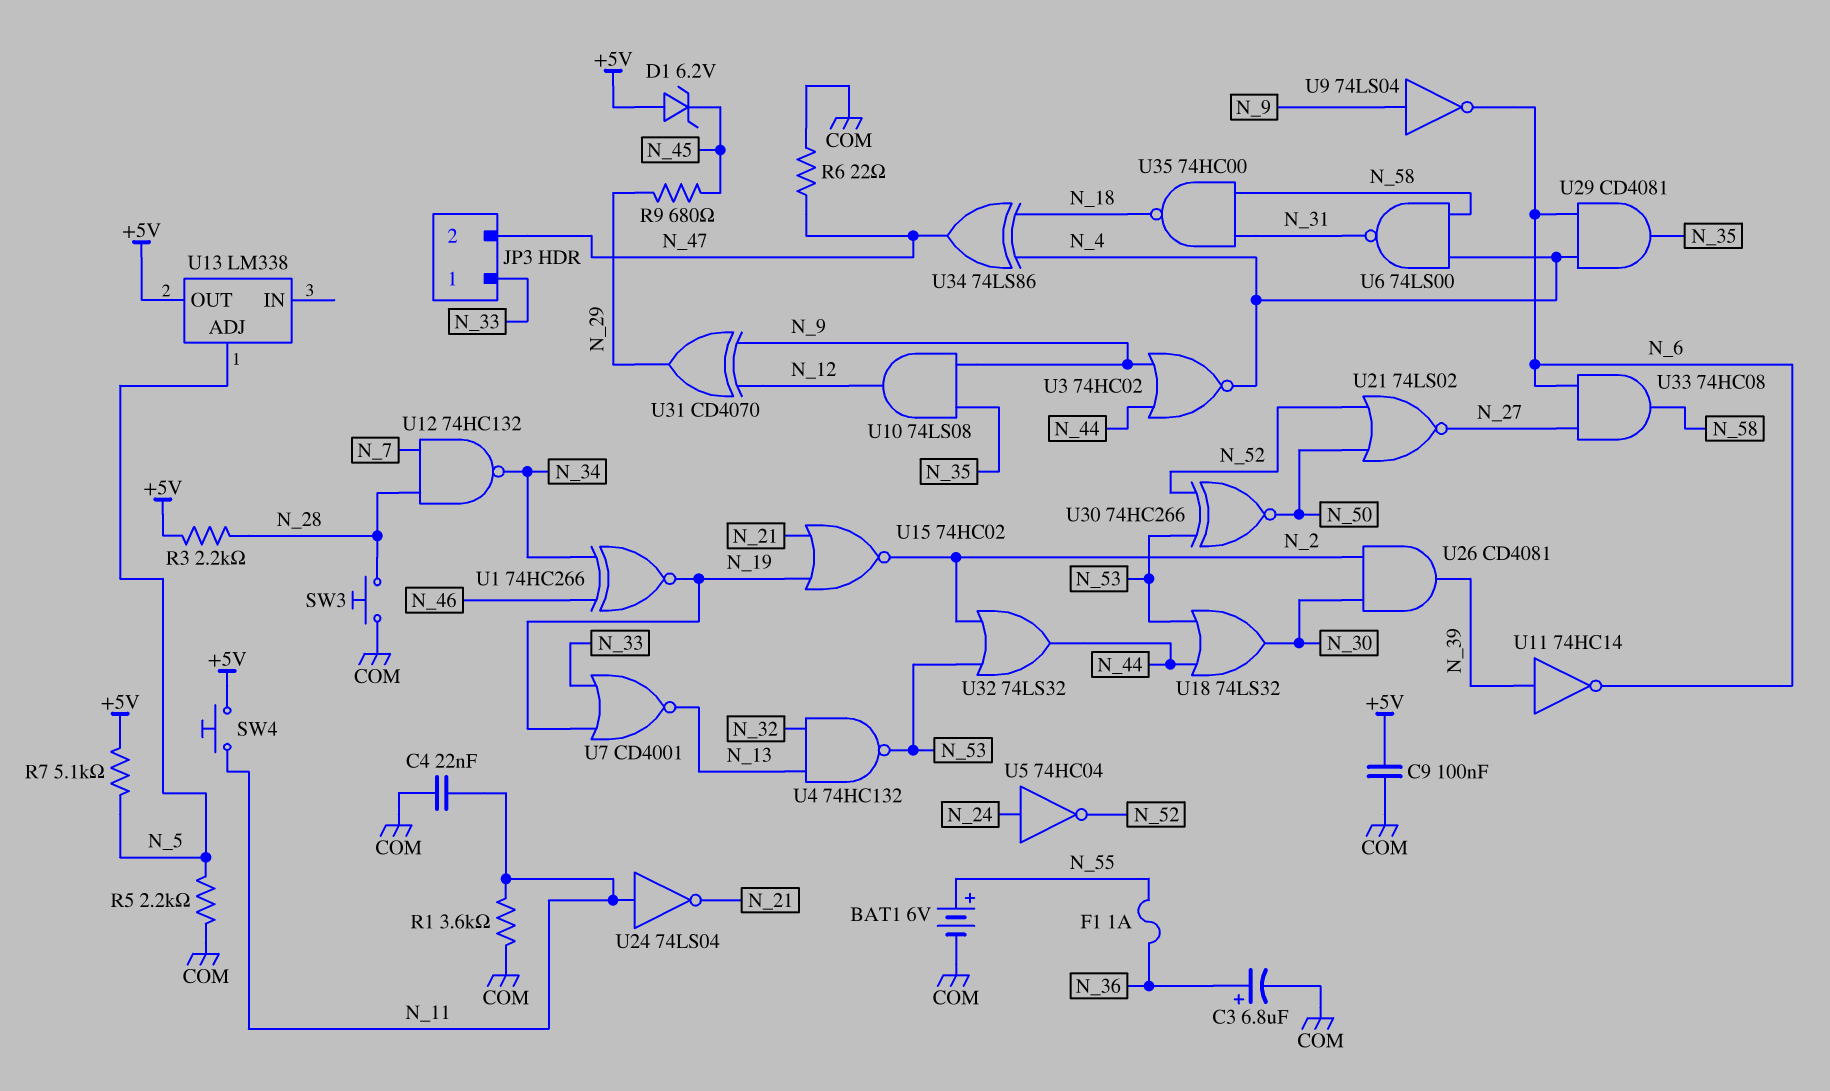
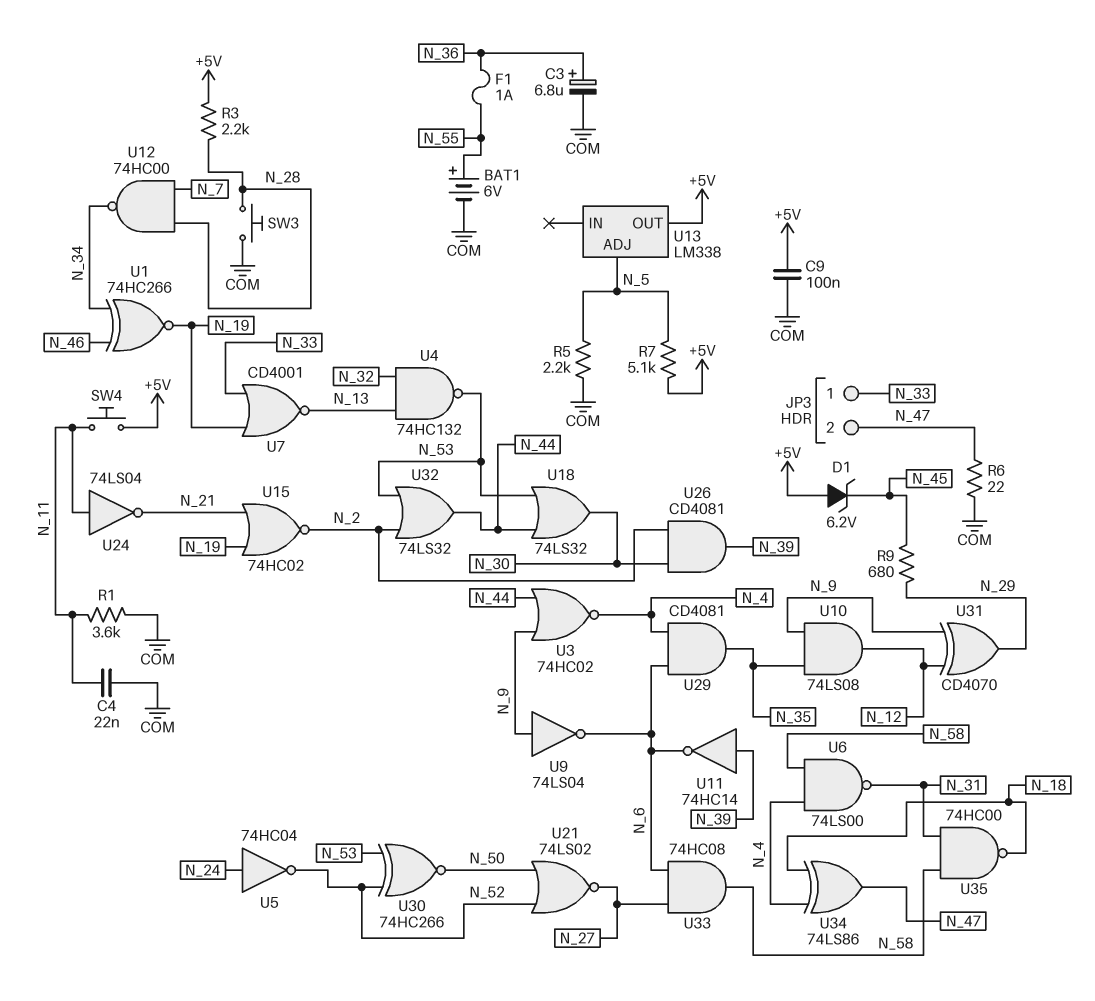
U12: NAND 74HC132 (in N_7, in N_28, out N_34) -> NAND 74HC00 (in N_7, in N_28, out N_34)

